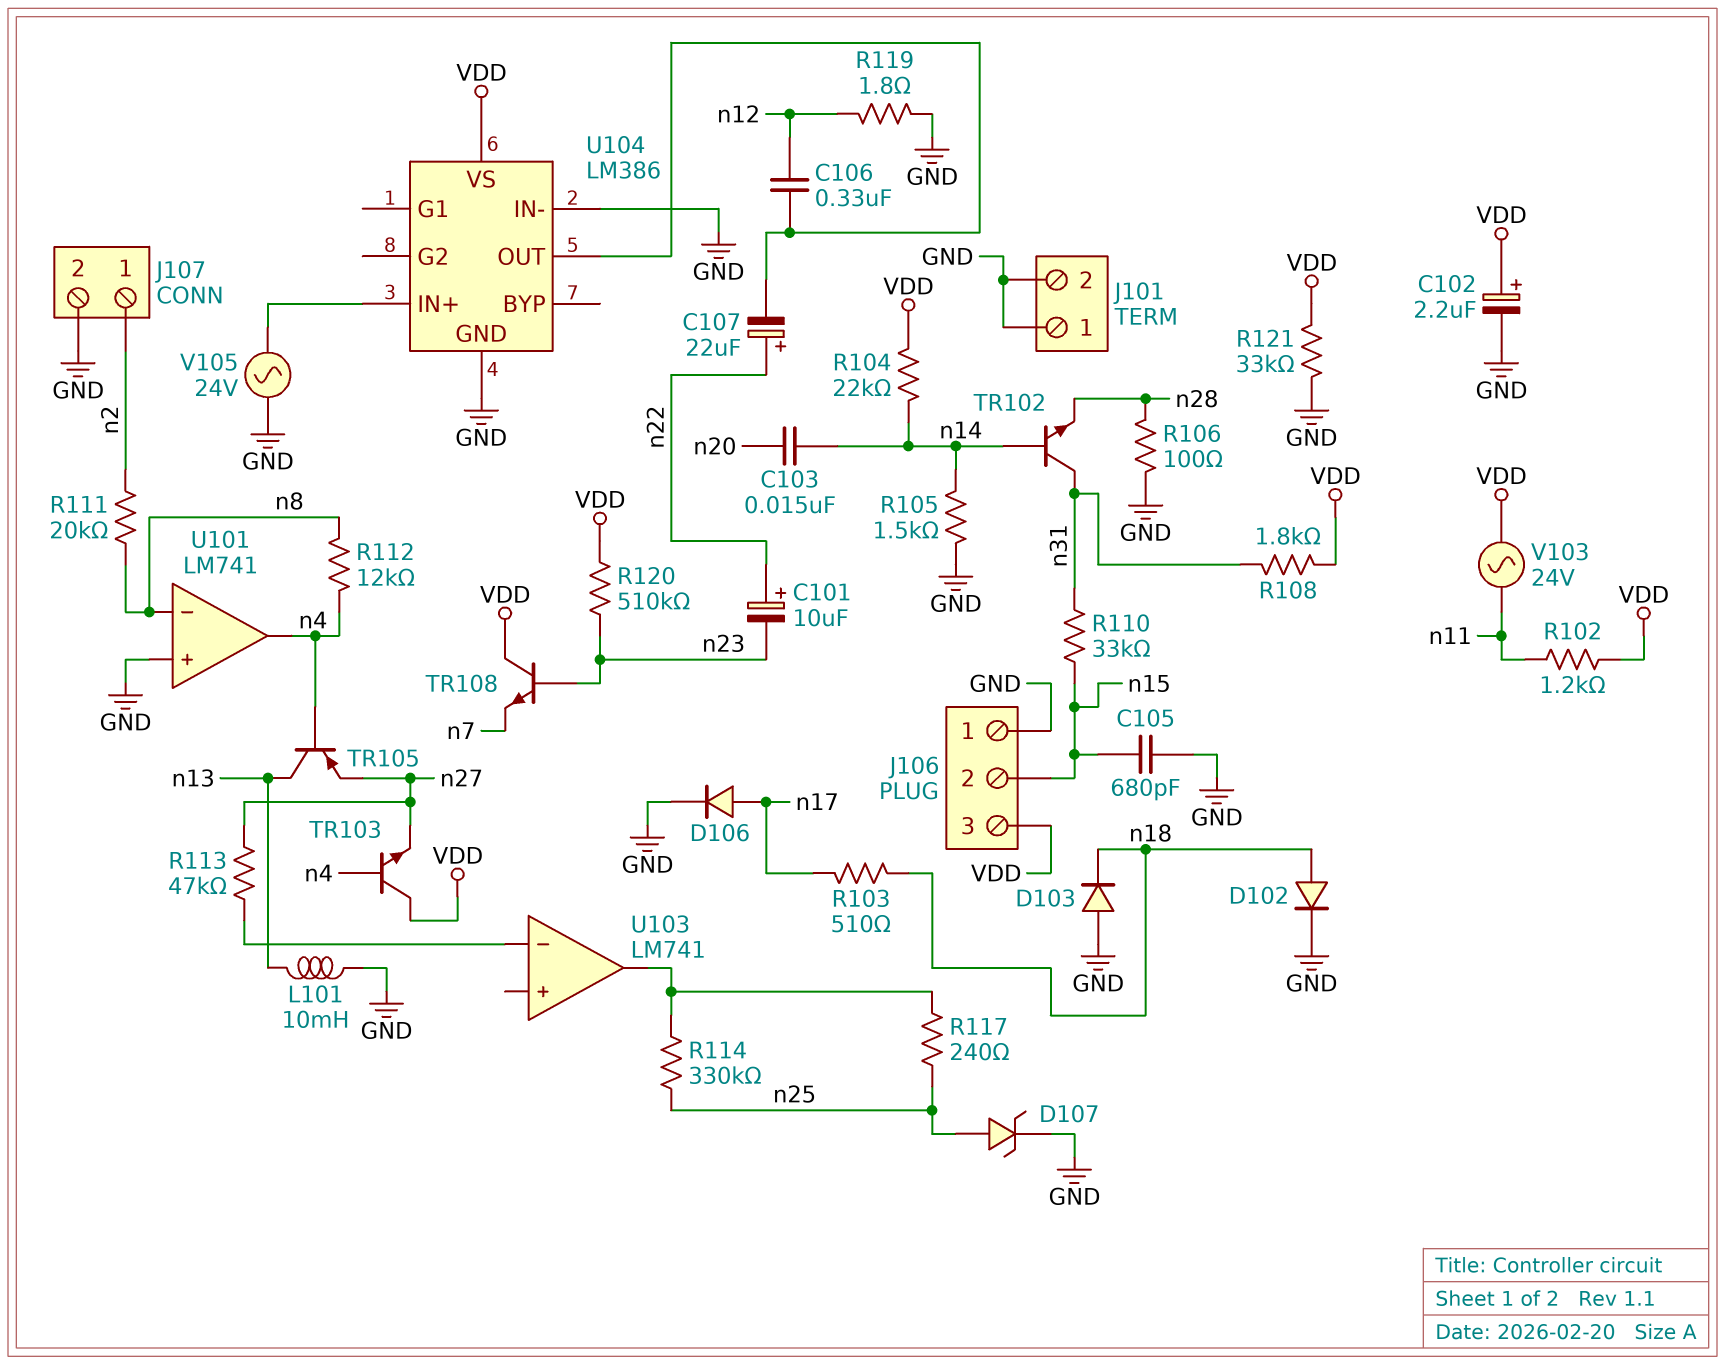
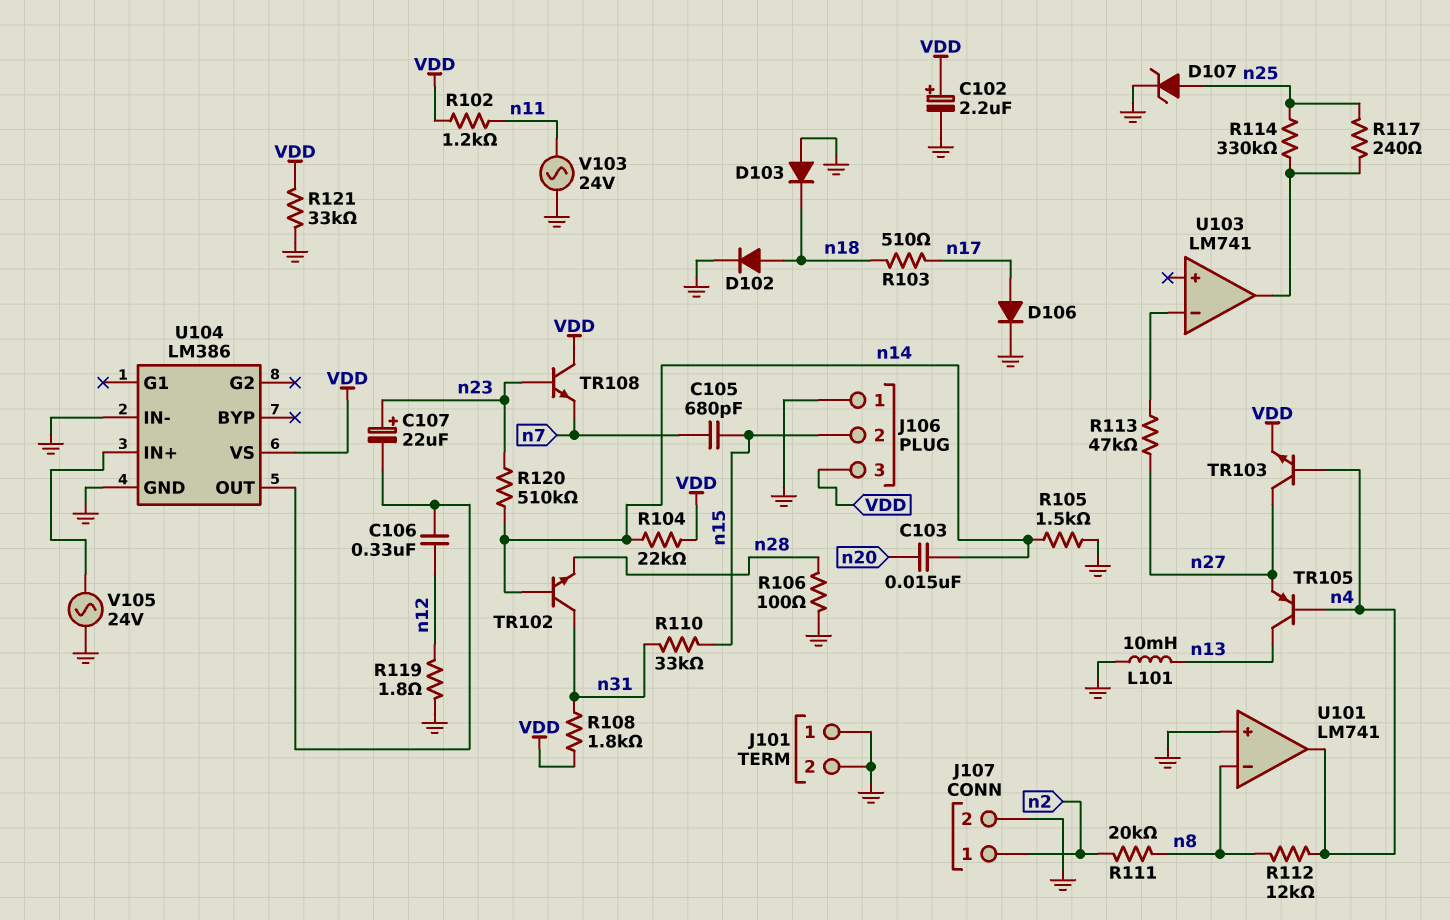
C101: 10uF (plus n22, minus n23) -> none
C105: 680pF (GND, n15) -> 680pF (n7, n15)
C107: 22uF (plus n22, minus U104/OUT) -> 22uF (plus n23, minus U104/OUT)
R120: 510k (VDD, n23) -> 510k (n14, n23)
TR103: NPN (B n4, C VDD, E n27) -> NPN (B n4, C n27, E VDD)
V103: AC 24V (VDD, n11) -> AC 24V (GND, n11)

